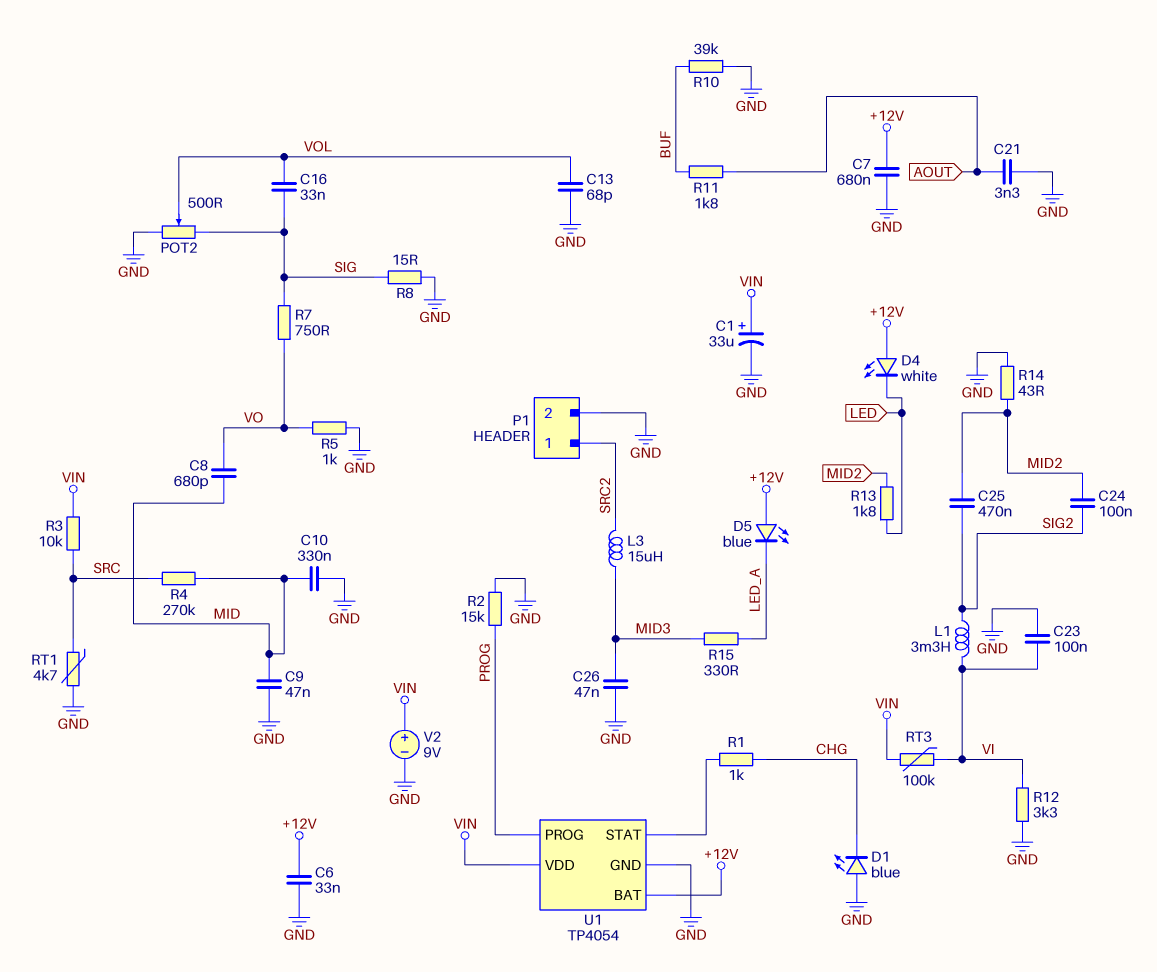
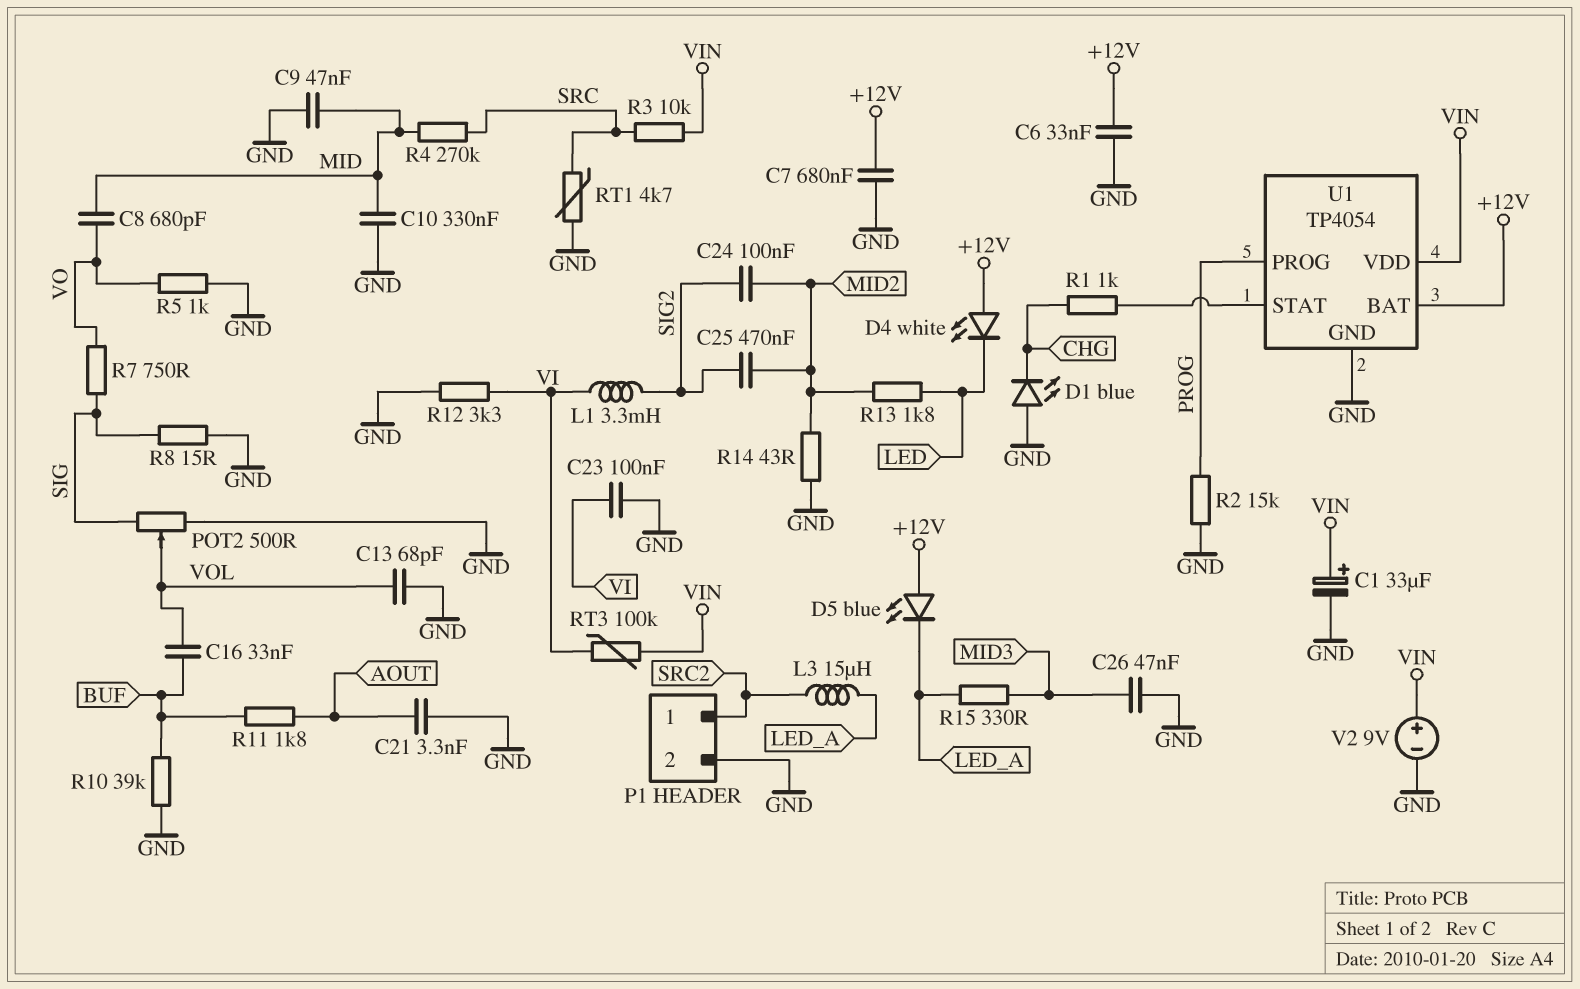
C16: 33nF (SIG, VOL) -> 33nF (BUF, VOL)
L3: 15uH (MID3, SRC2) -> 15uH (LED_A, SRC2)

